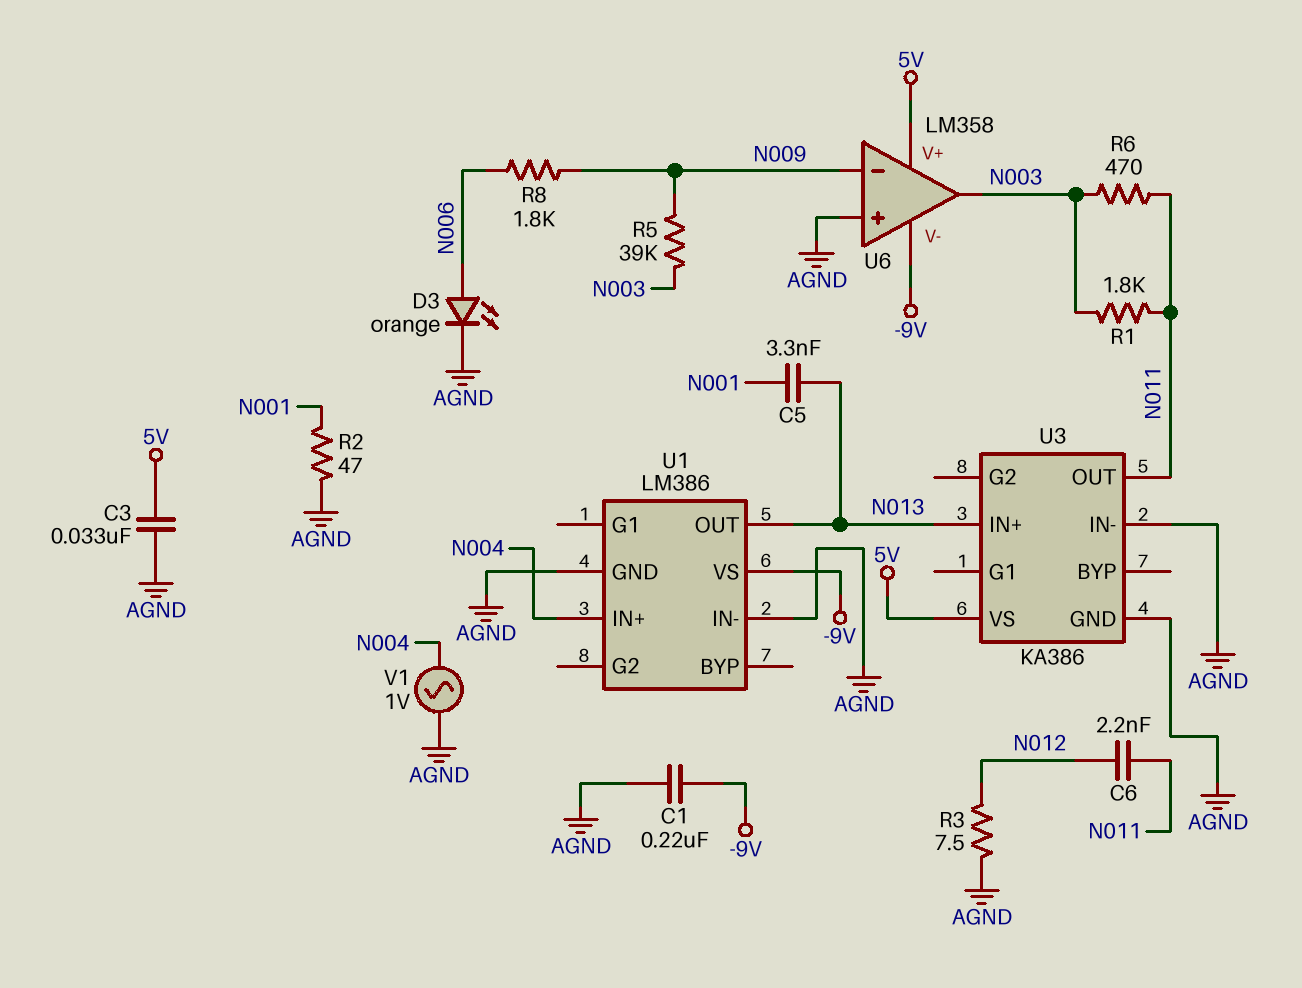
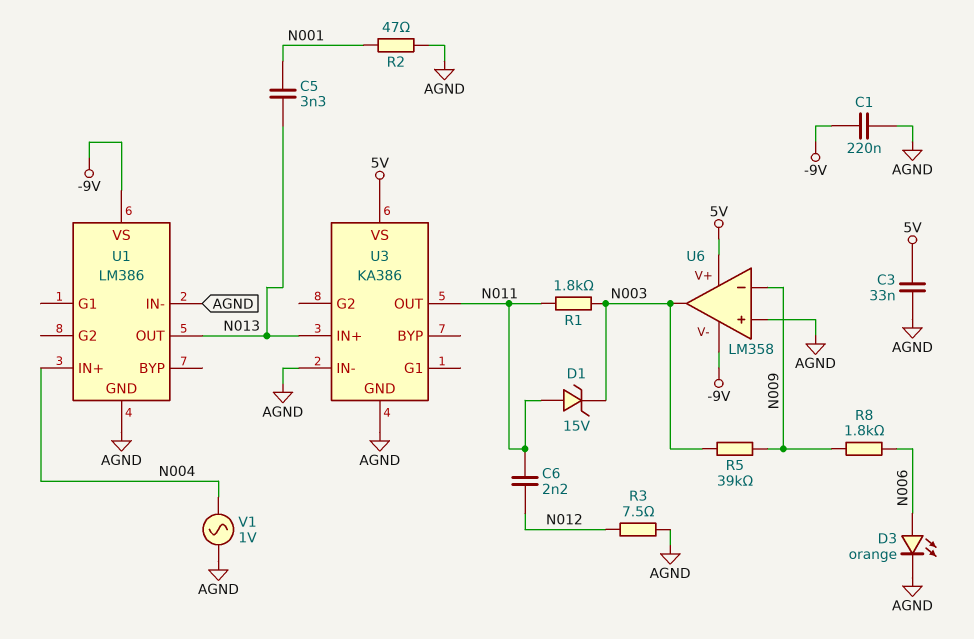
D1: none -> zener 15V (A N011, K N003)
R6: 470 (N003, N011) -> none

